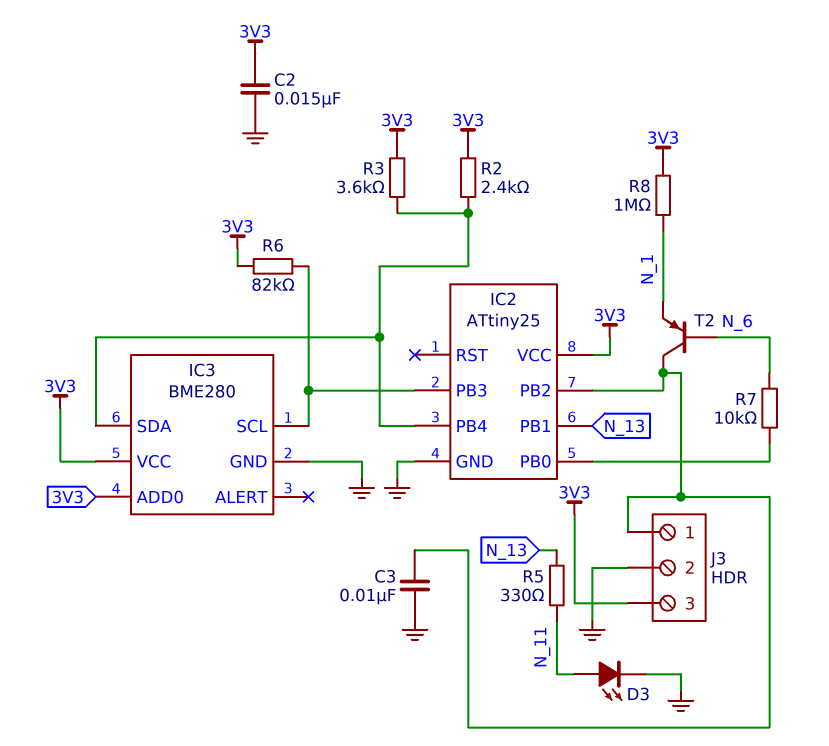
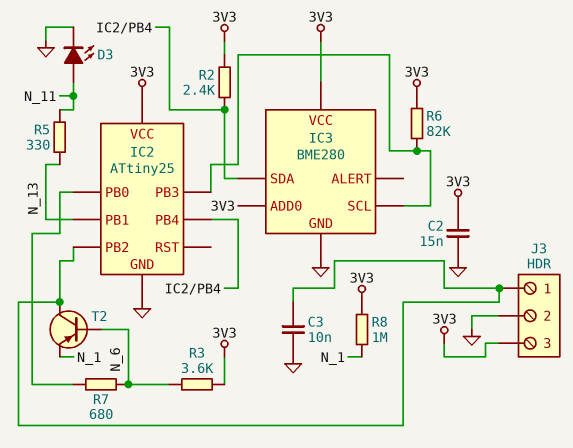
R3: 3.6k (3V3, IC2/PB4) -> 3.6k (3V3, N_6)
R7: 10k (IC2/PB0, N_6) -> 680 (IC2/PB0, N_6)

